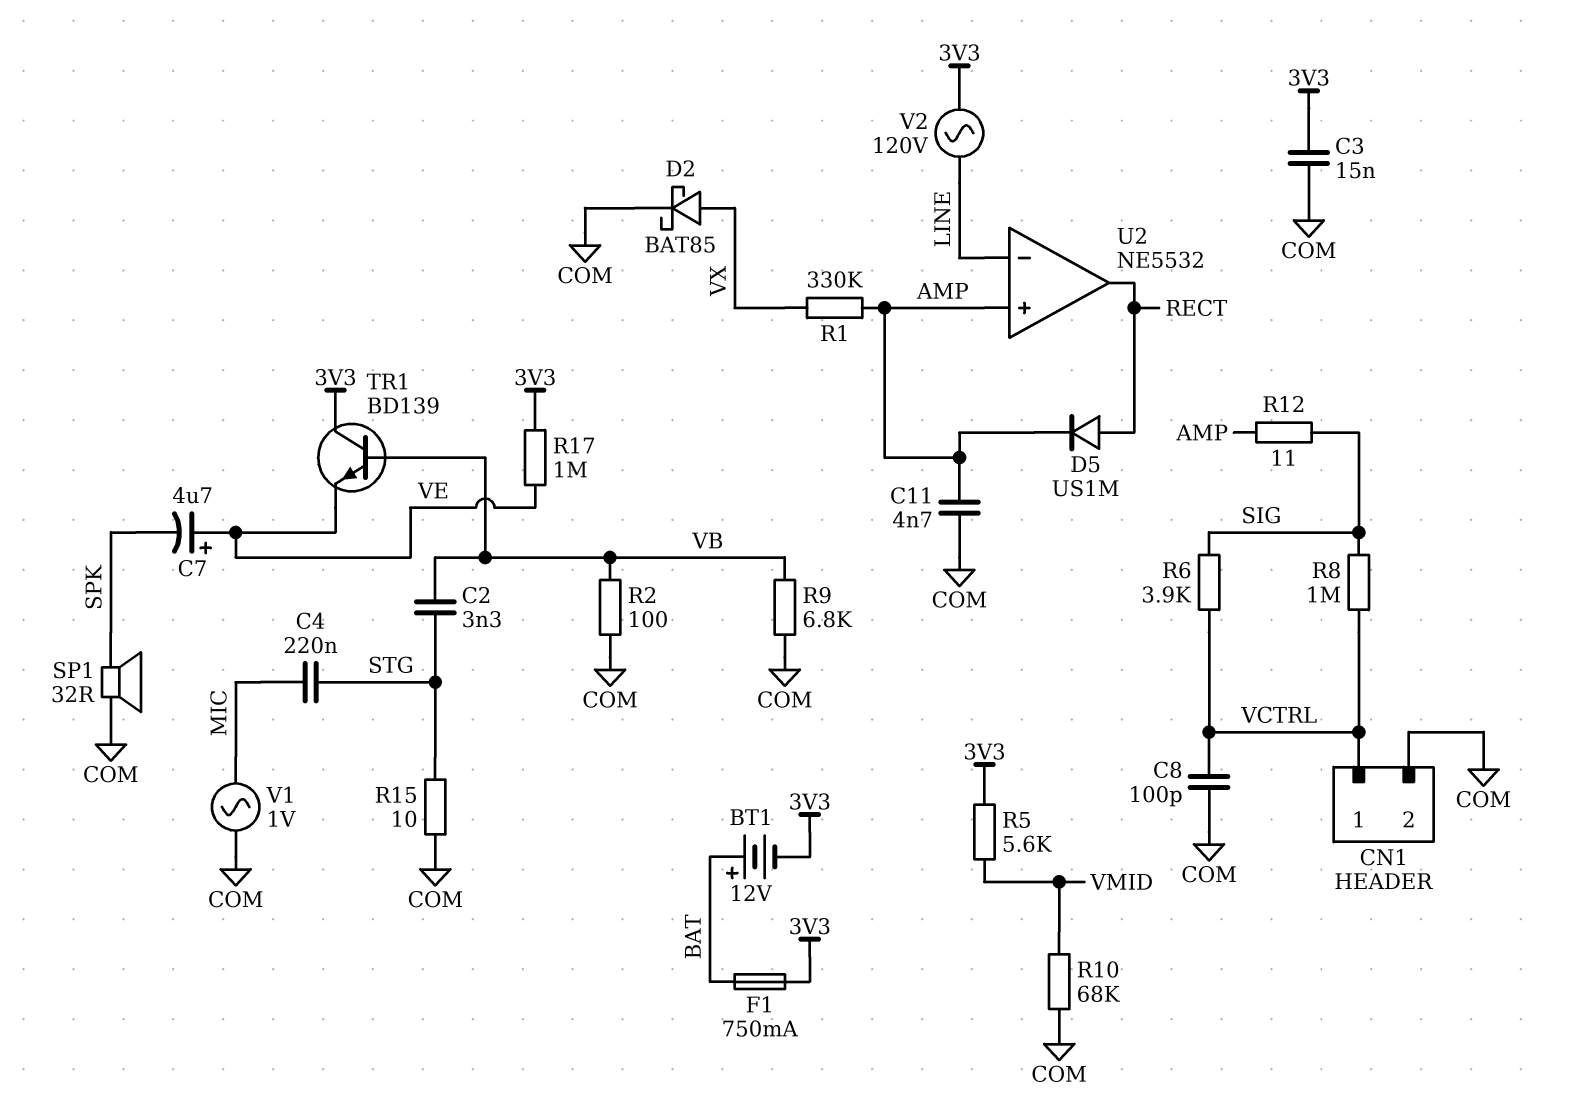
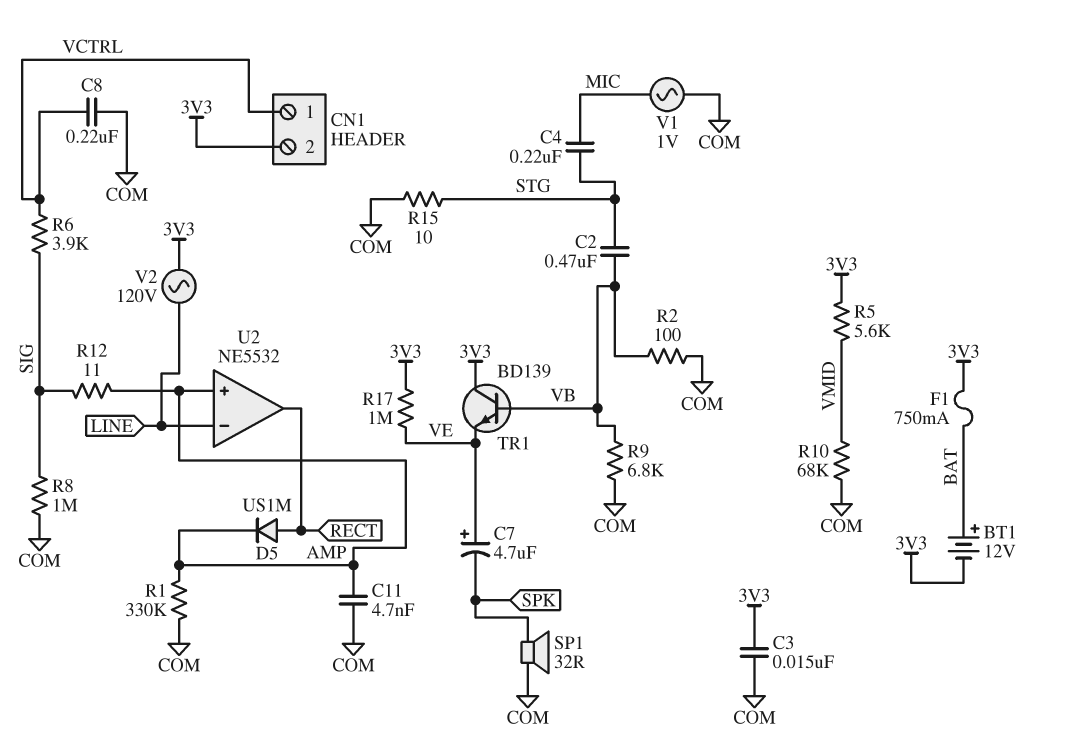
C2: 3.3nF (STG, VB) -> 470nF (STG, VB)
C8: 100pF (COM, VCTRL) -> 220nF (COM, VCTRL)
CN1 pin 2: COM -> 3V3
D2: schottky BAT85 (A VX, K COM) -> none
R1: 330k (AMP, VX) -> 330k (AMP, COM)
R8: 1M (SIG, VCTRL) -> 1M (COM, SIG)

